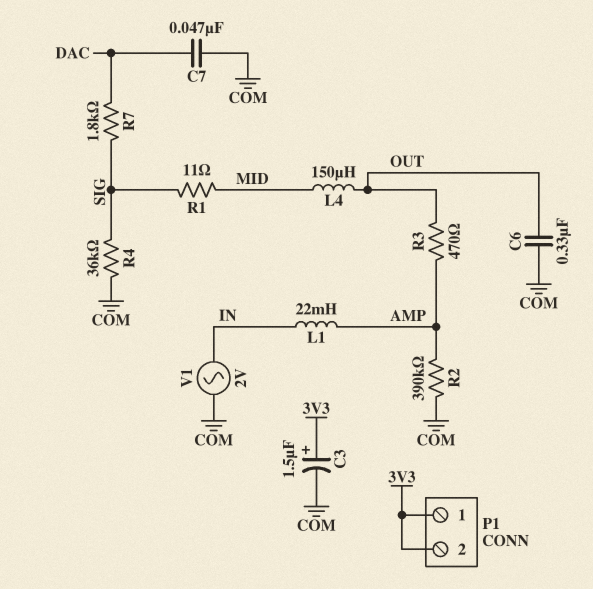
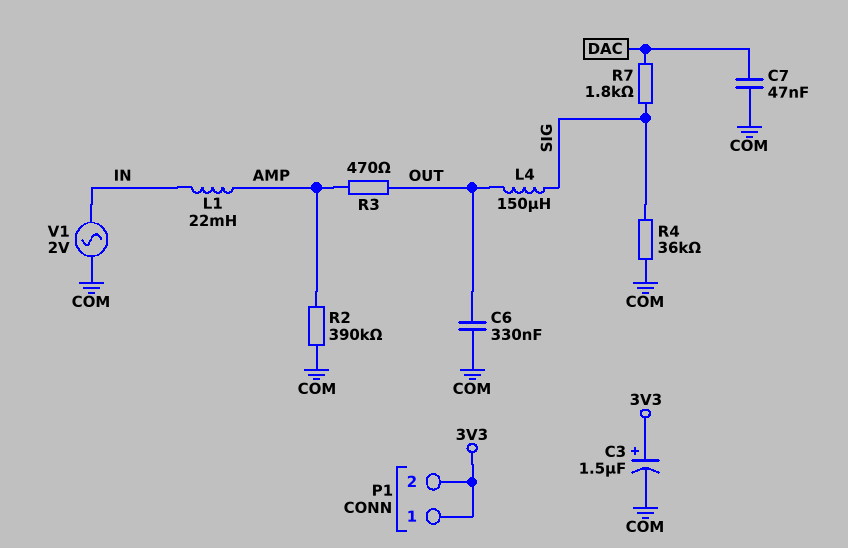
L4: 150uH (MID, OUT) -> 150uH (OUT, SIG)
R1: 11 (MID, SIG) -> none

